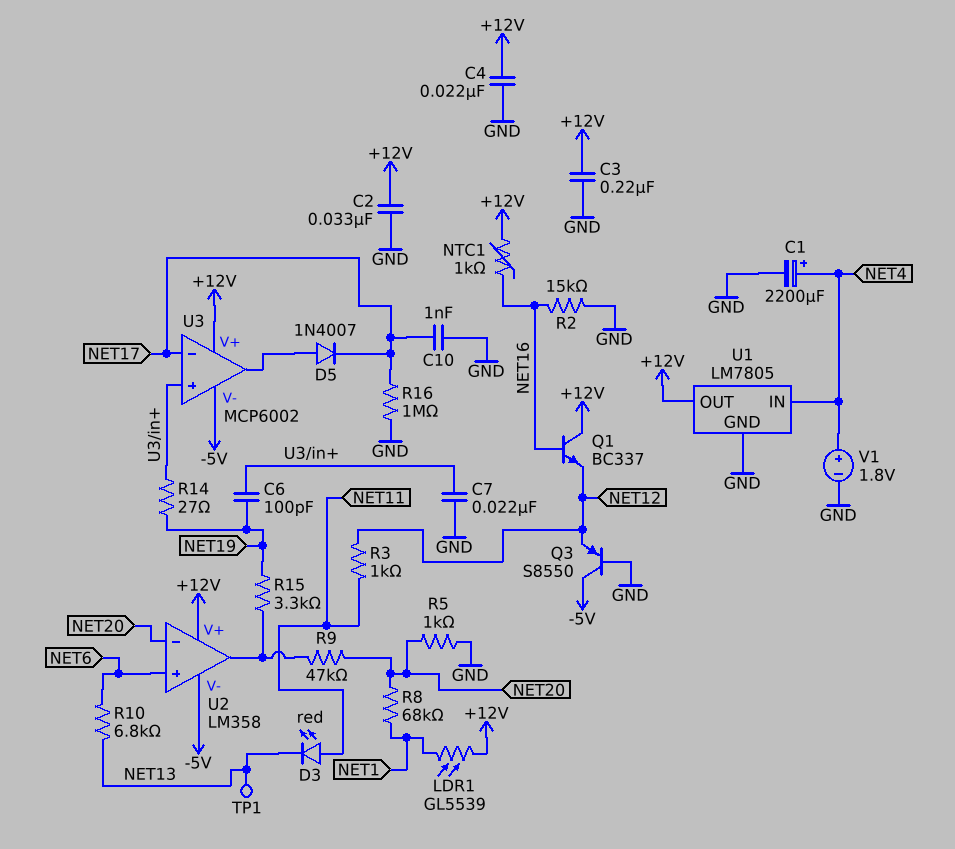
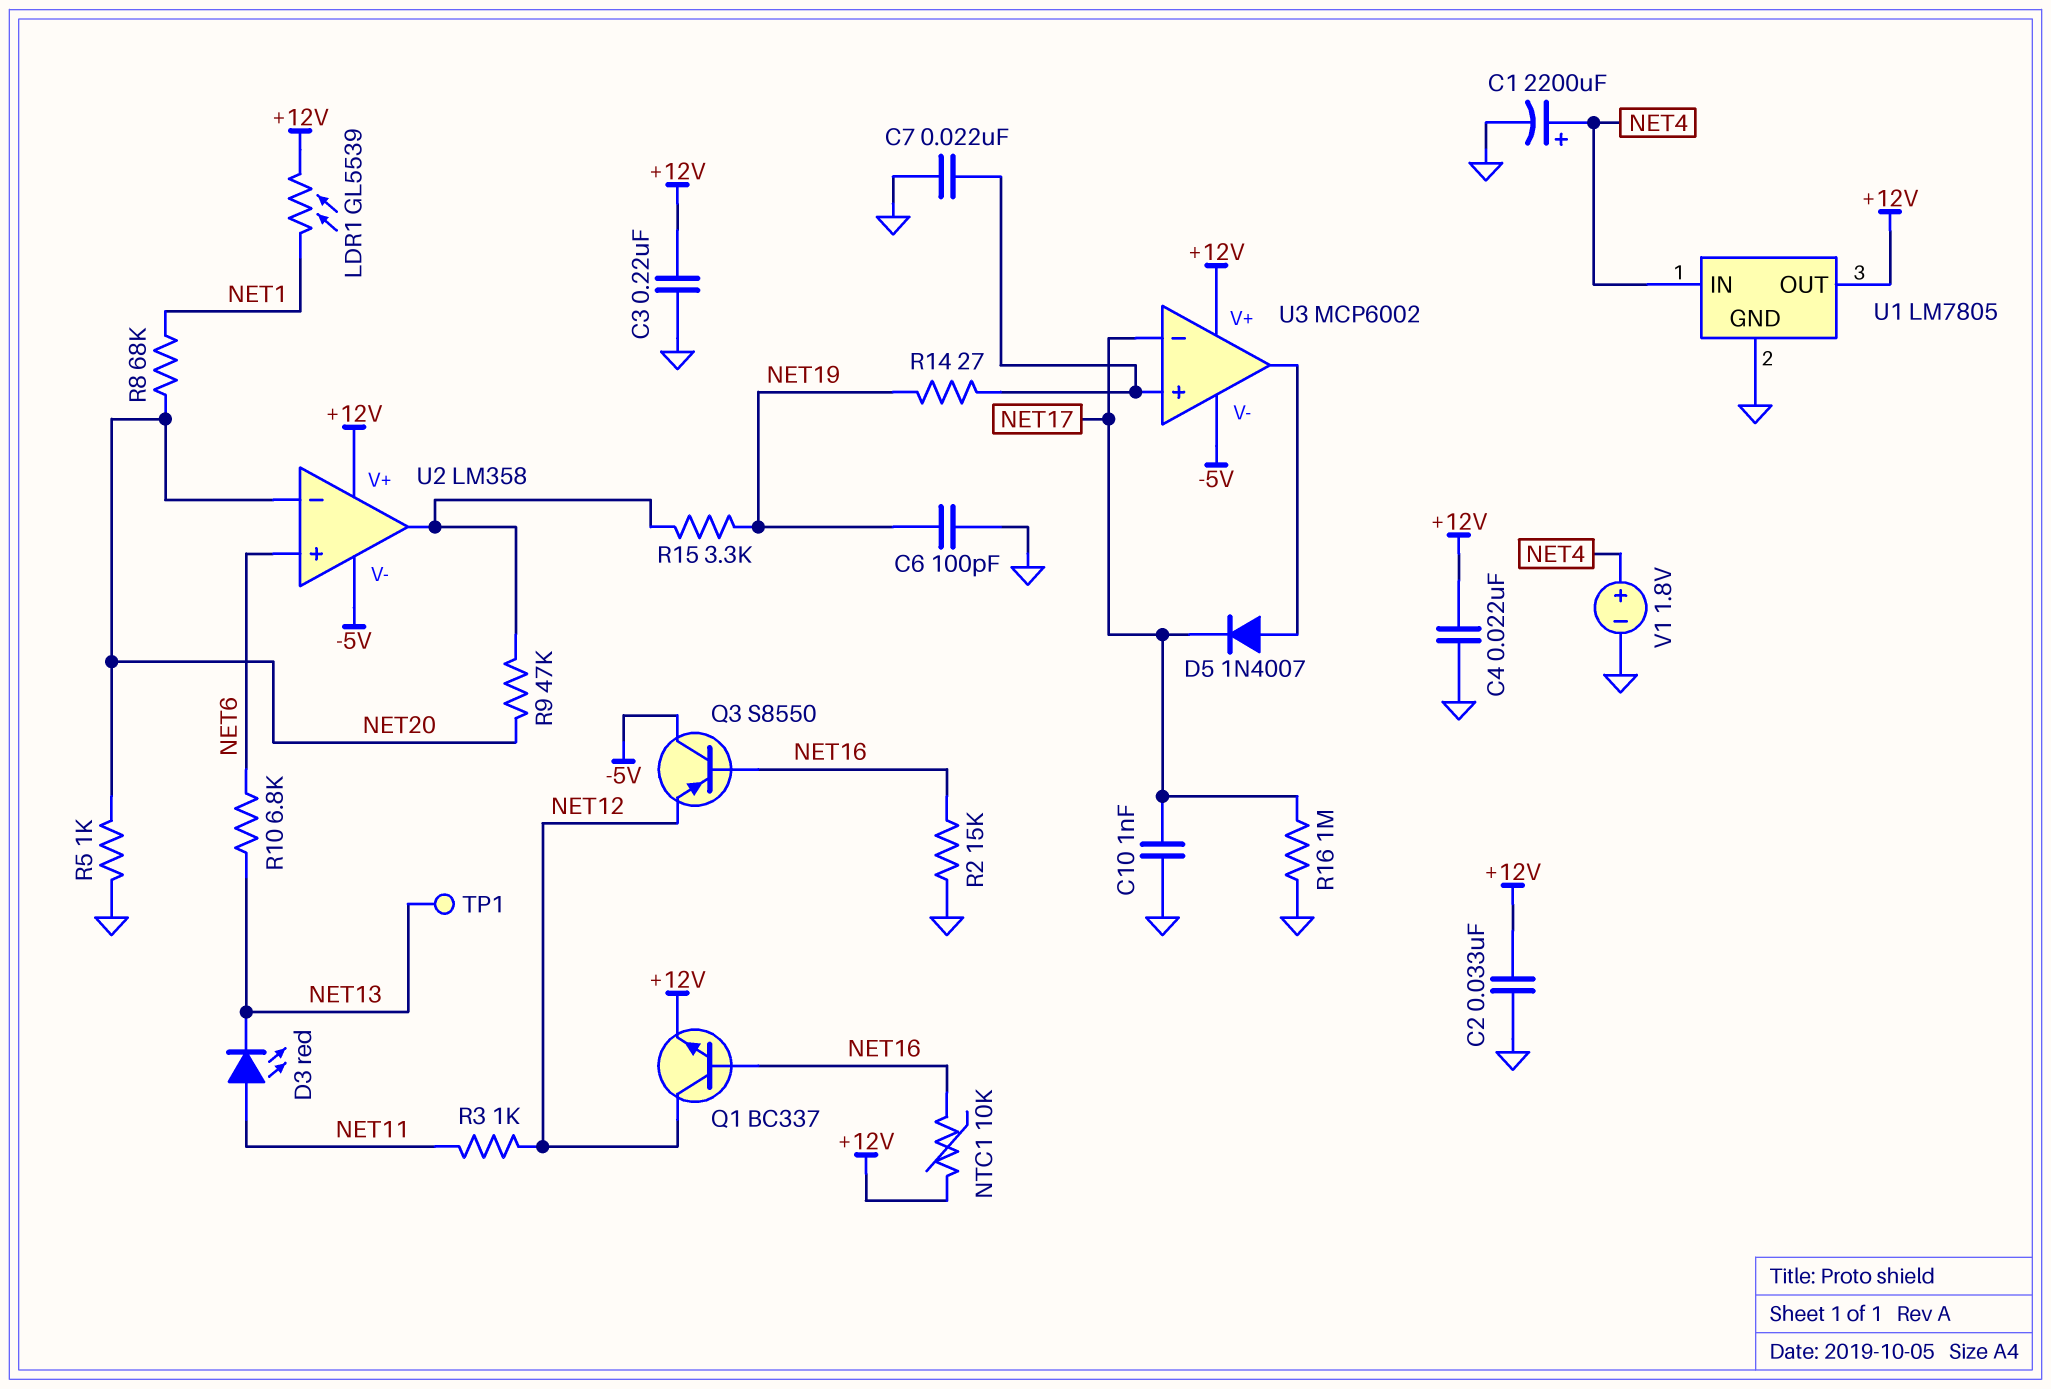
C6: 100pF (NET19, U3/in+) -> 100pF (GND, NET19)
NTC1: 1k (+12V, NET16) -> 10k (+12V, NET16)
Q1: NPN BC337 (B NET16, C +12V, E NET12) -> NPN BC337 (B NET16, C NET12, E +12V)
Q3: PNP S8550 (B GND, C -5V, E NET12) -> PNP S8550 (B NET16, C -5V, E NET12)

